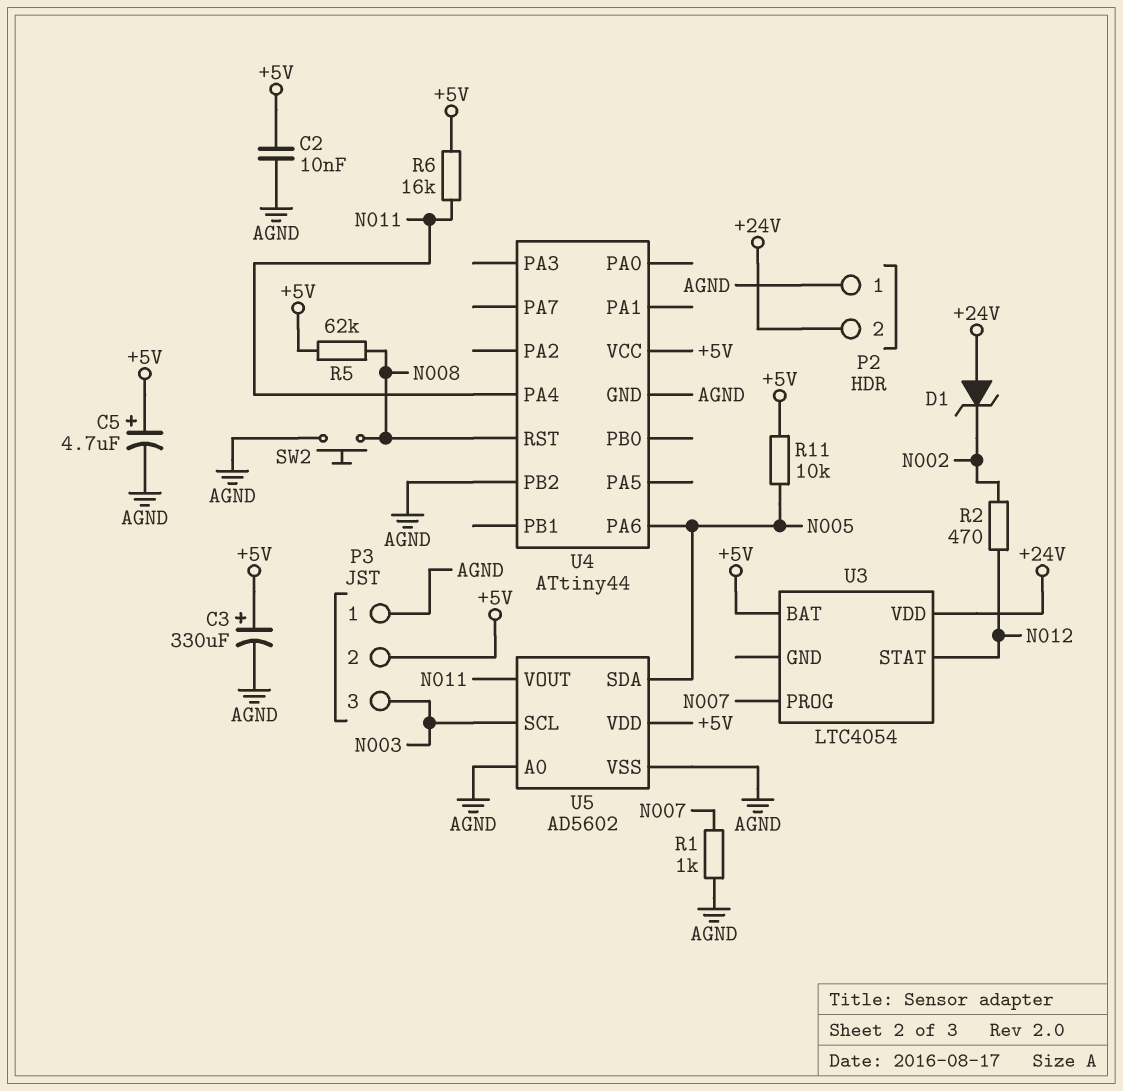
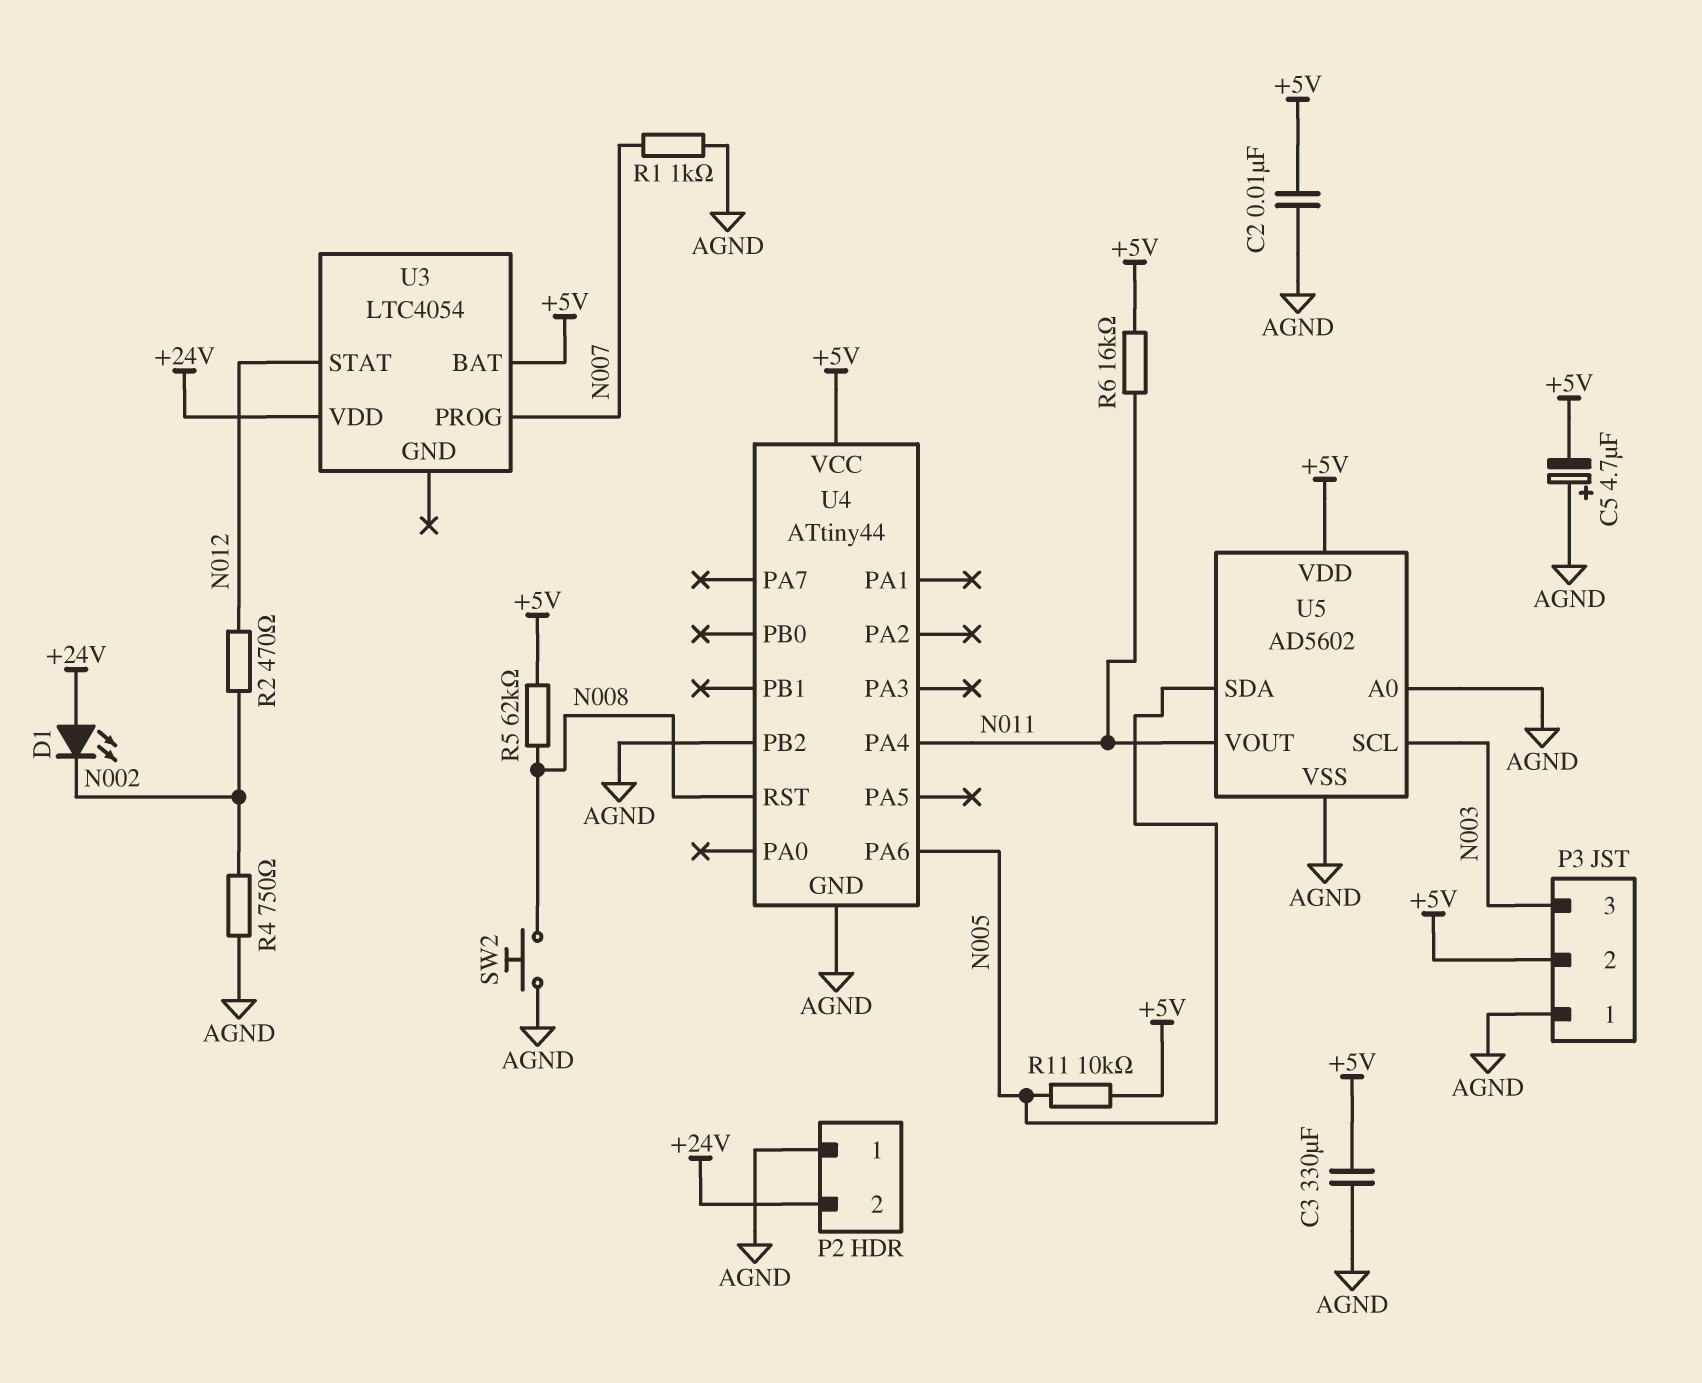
C3: 330uF (plus +5V, minus AGND) -> 330uF (+5V, AGND)
C5: 4.7uF (plus +5V, minus AGND) -> 4.7uF (plus AGND, minus +5V)
D1: zener (A +24V, K N002) -> LED (A +24V, K N002)
R4: none -> 750 (AGND, N002)

